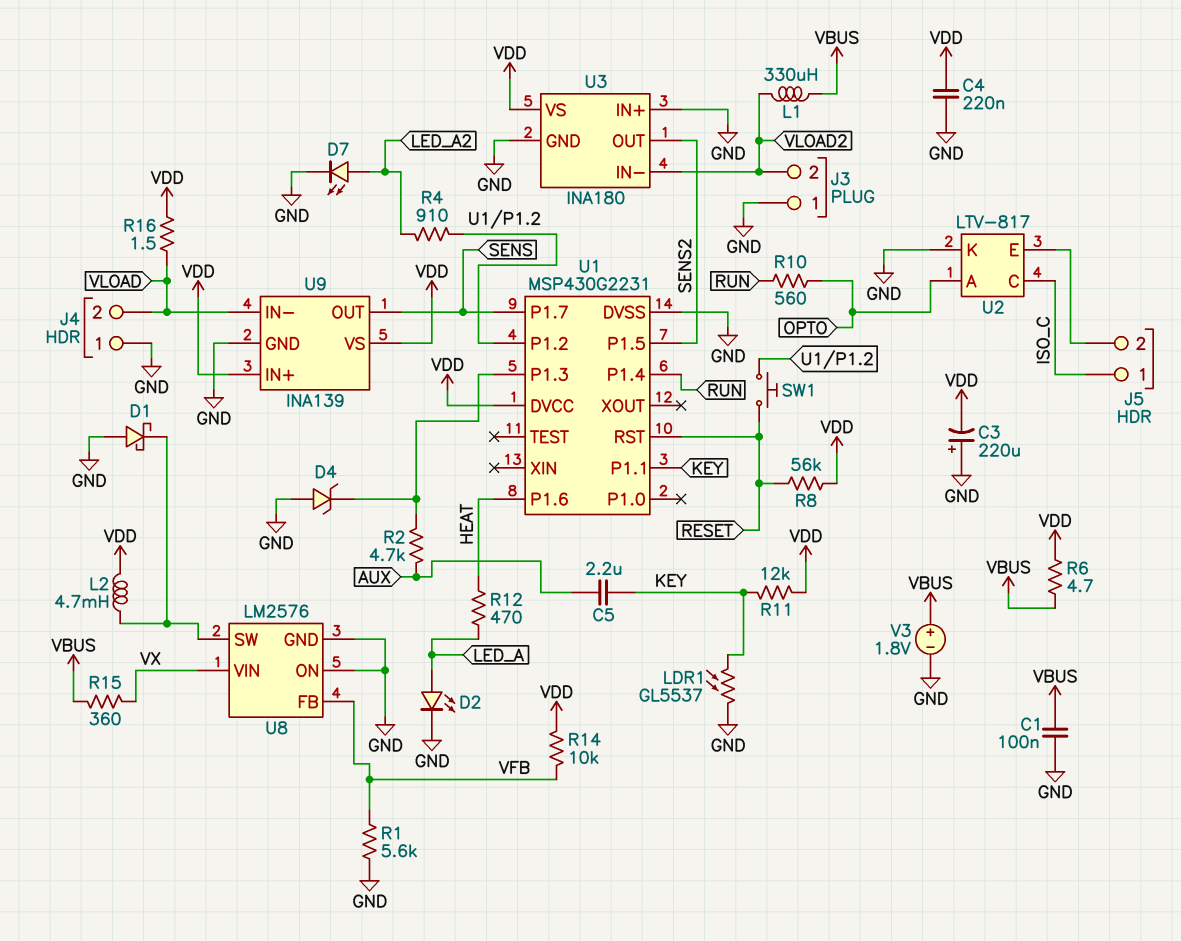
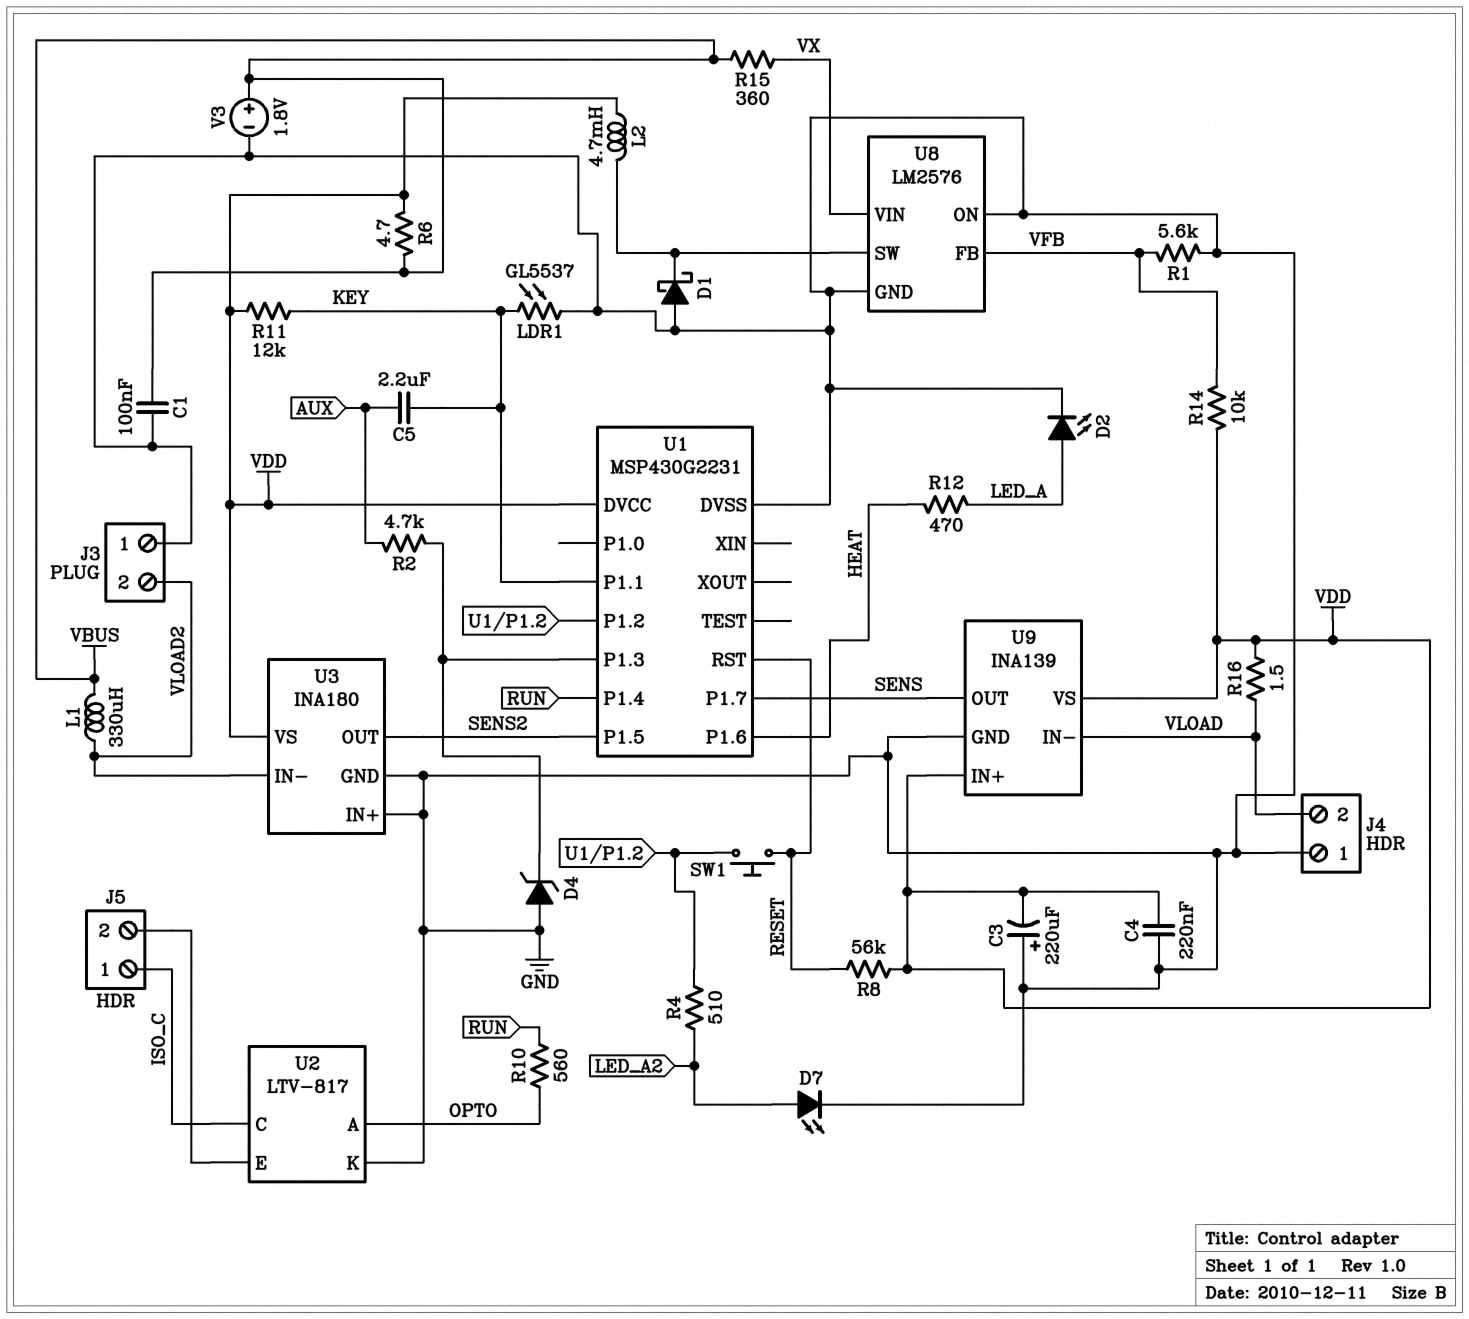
R4: 910 (LED_A2, U1/P1.2) -> 510 (LED_A2, U1/P1.2)

